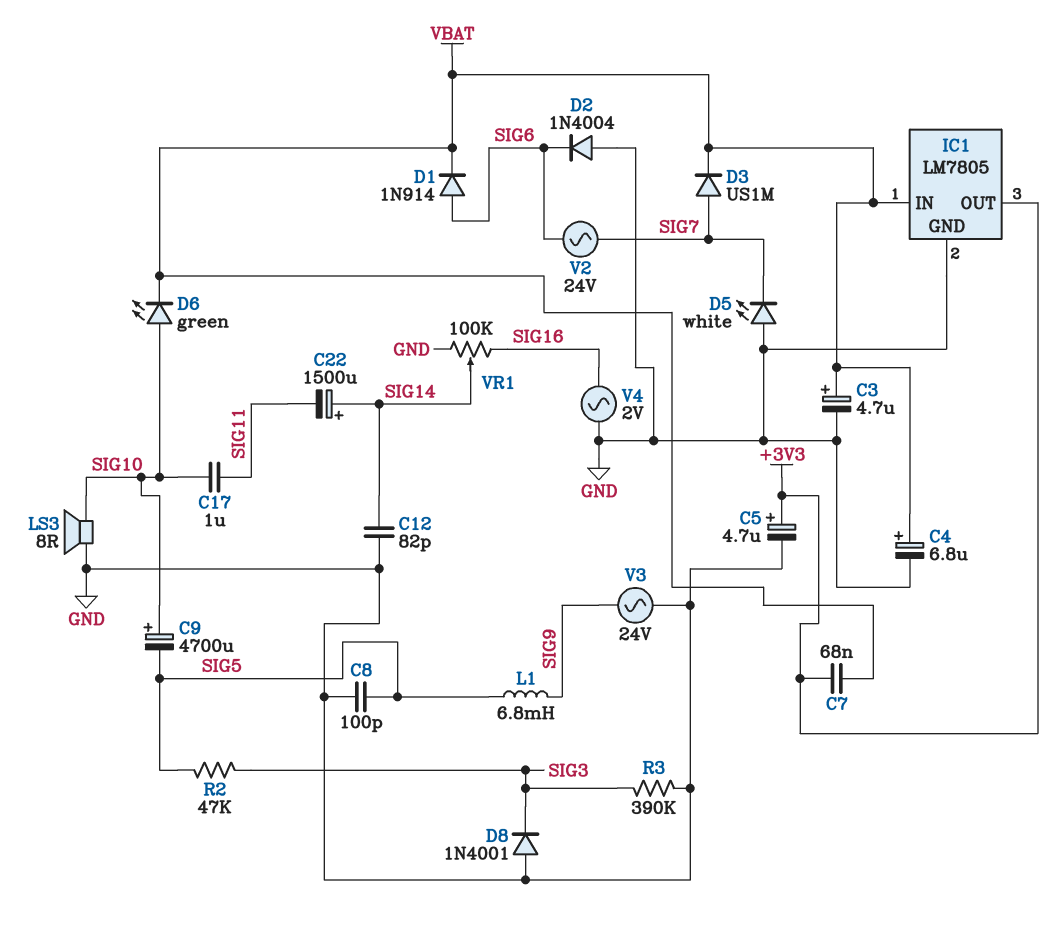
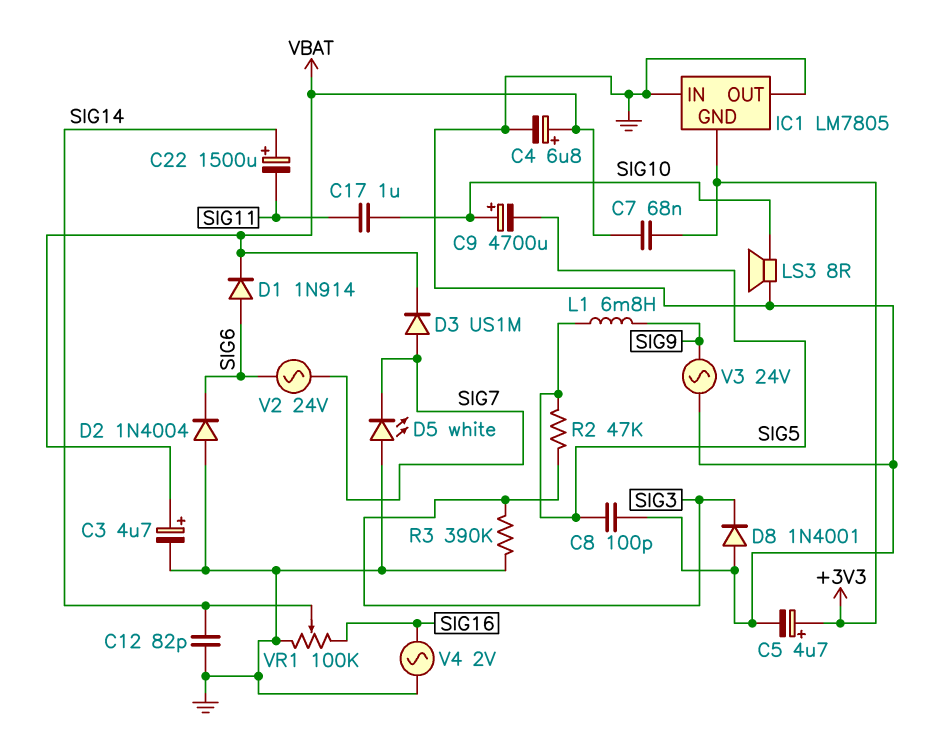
D6: LED green (A SIG10, K VBAT) -> none
IC1 pin GND: GND -> +3V3
IC1 pin IN: VBAT -> GND
IC1 pin OUT: +3V3 -> GND

